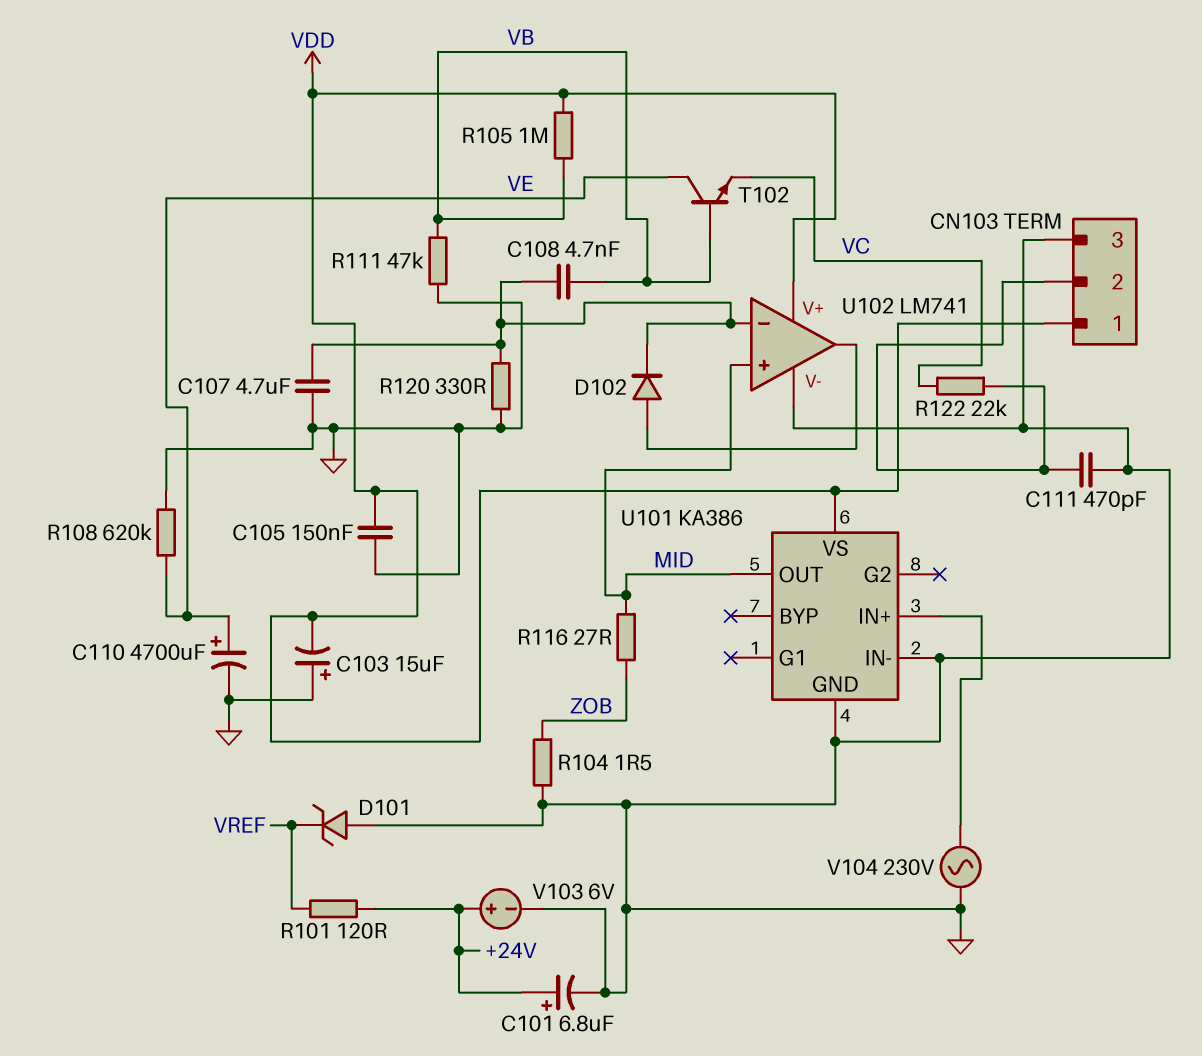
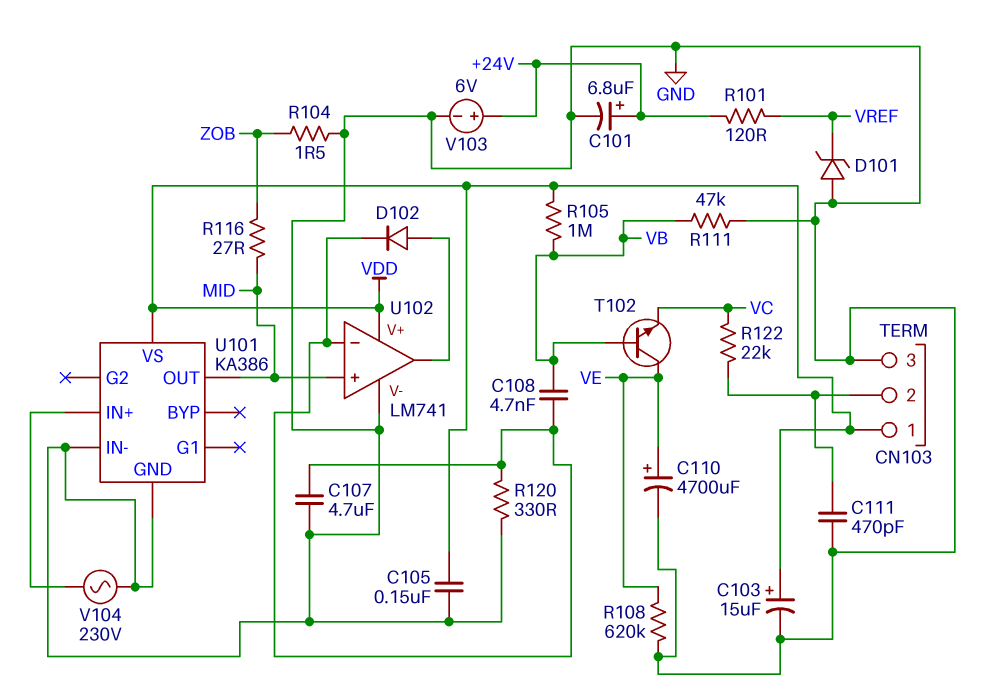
C103: 15uF (plus GND, minus VDD) -> 15uF (plus VDD, minus GND)

